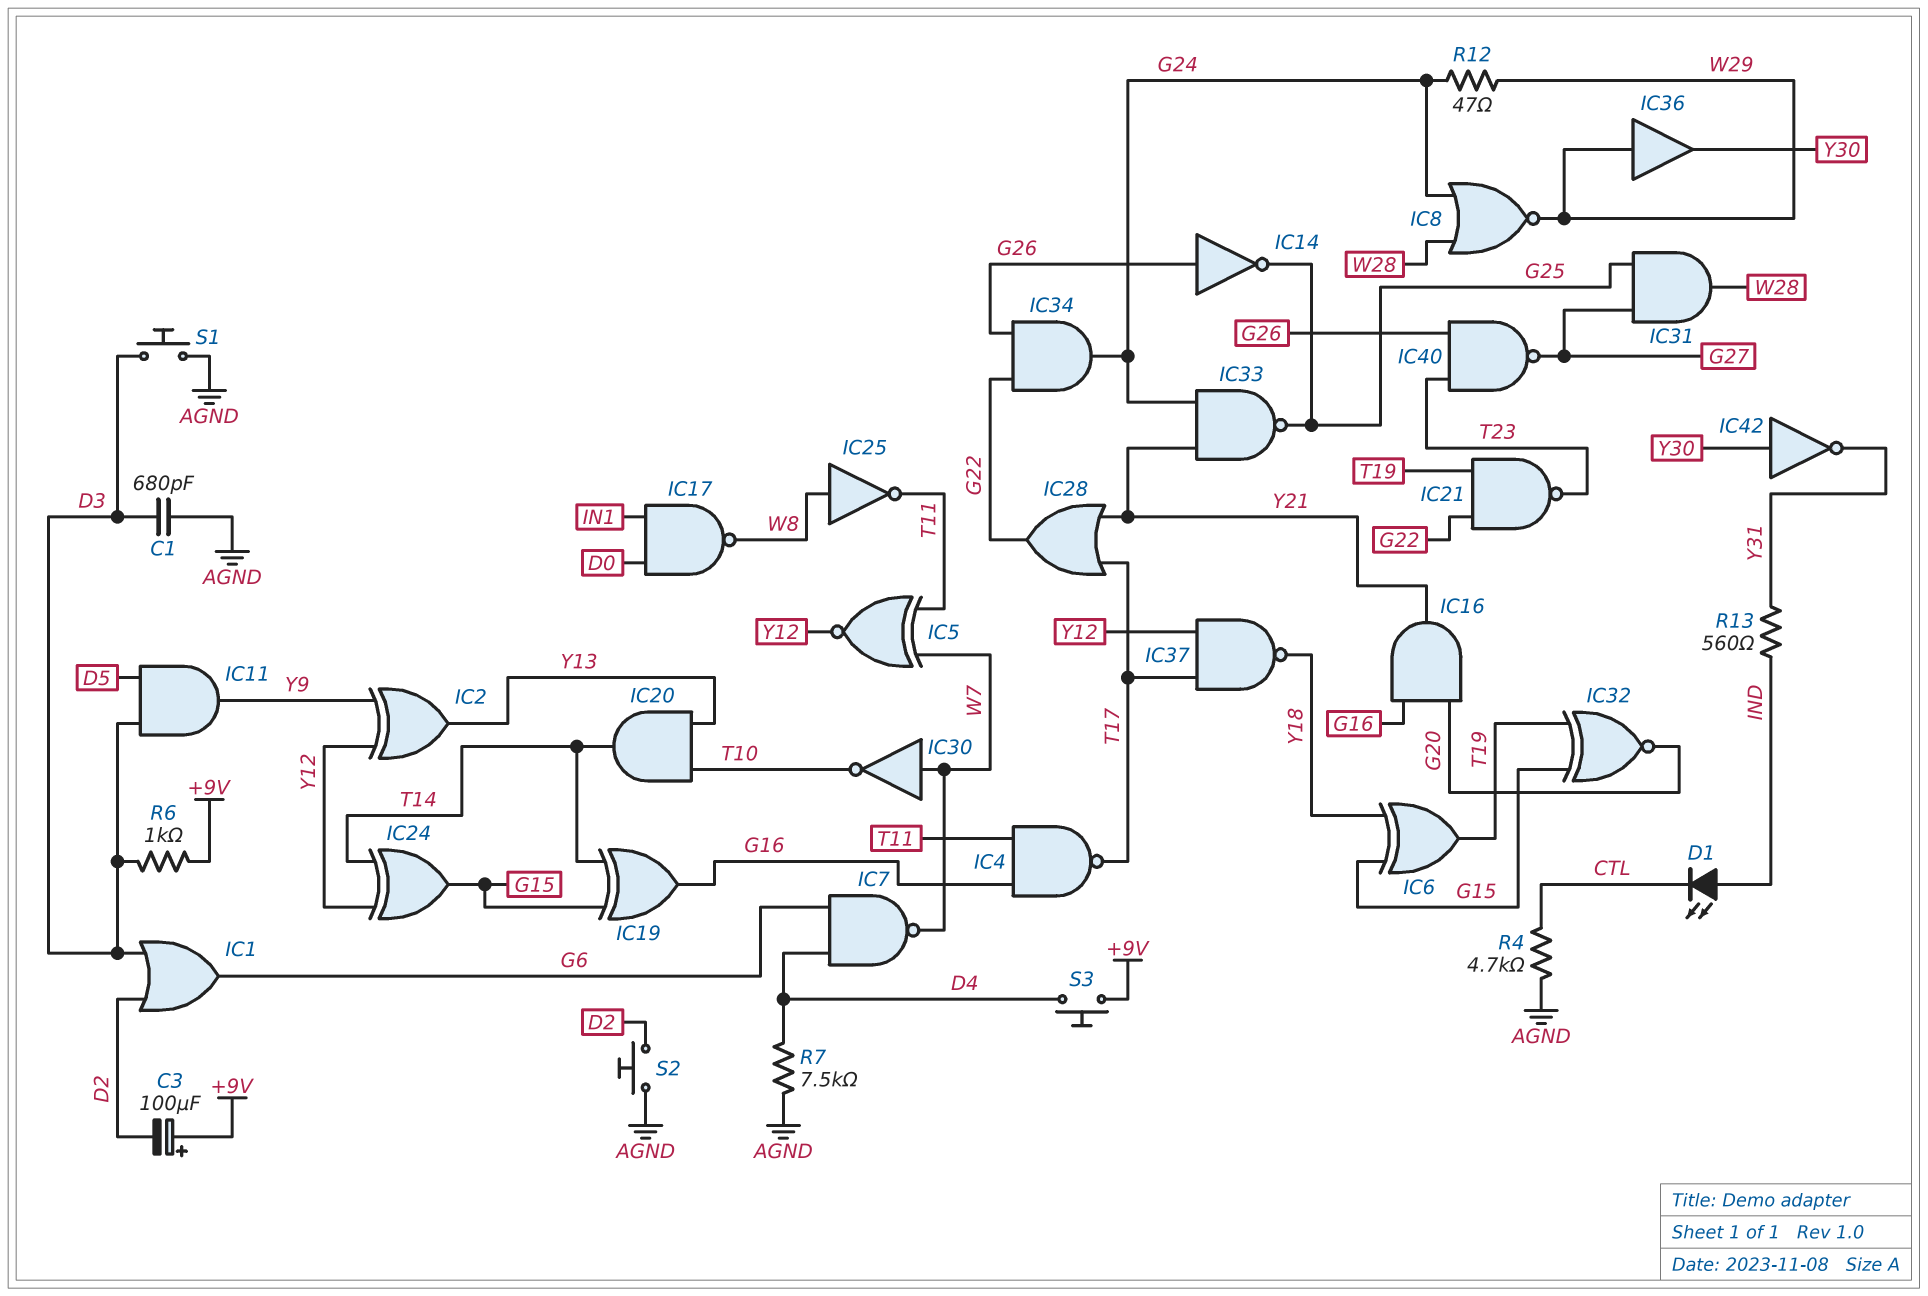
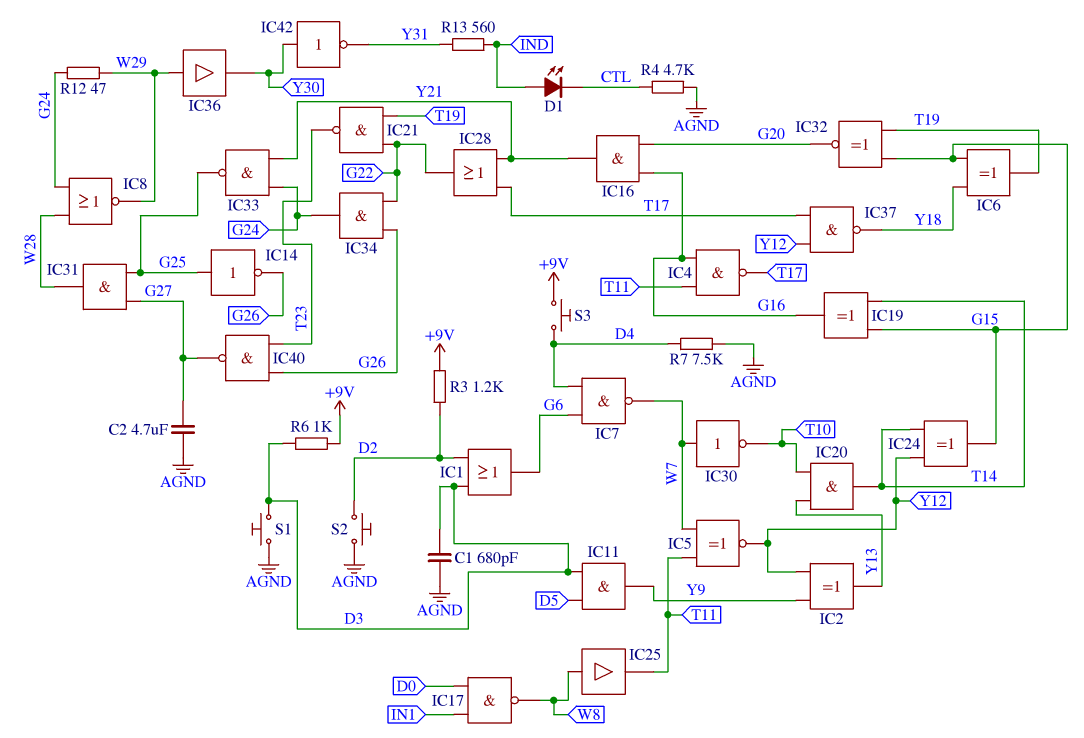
C2: none -> 4.7uF (AGND, G27)
C3: 100uF (plus +9V, minus D2) -> none
IC14: NOT (in G26, out G25) -> NOT (in G25, out G26)
IC25: NOT (in W8, out T11) -> buffer (in W8, out T11)
R3: none -> 1.2k (+9V, D2)

